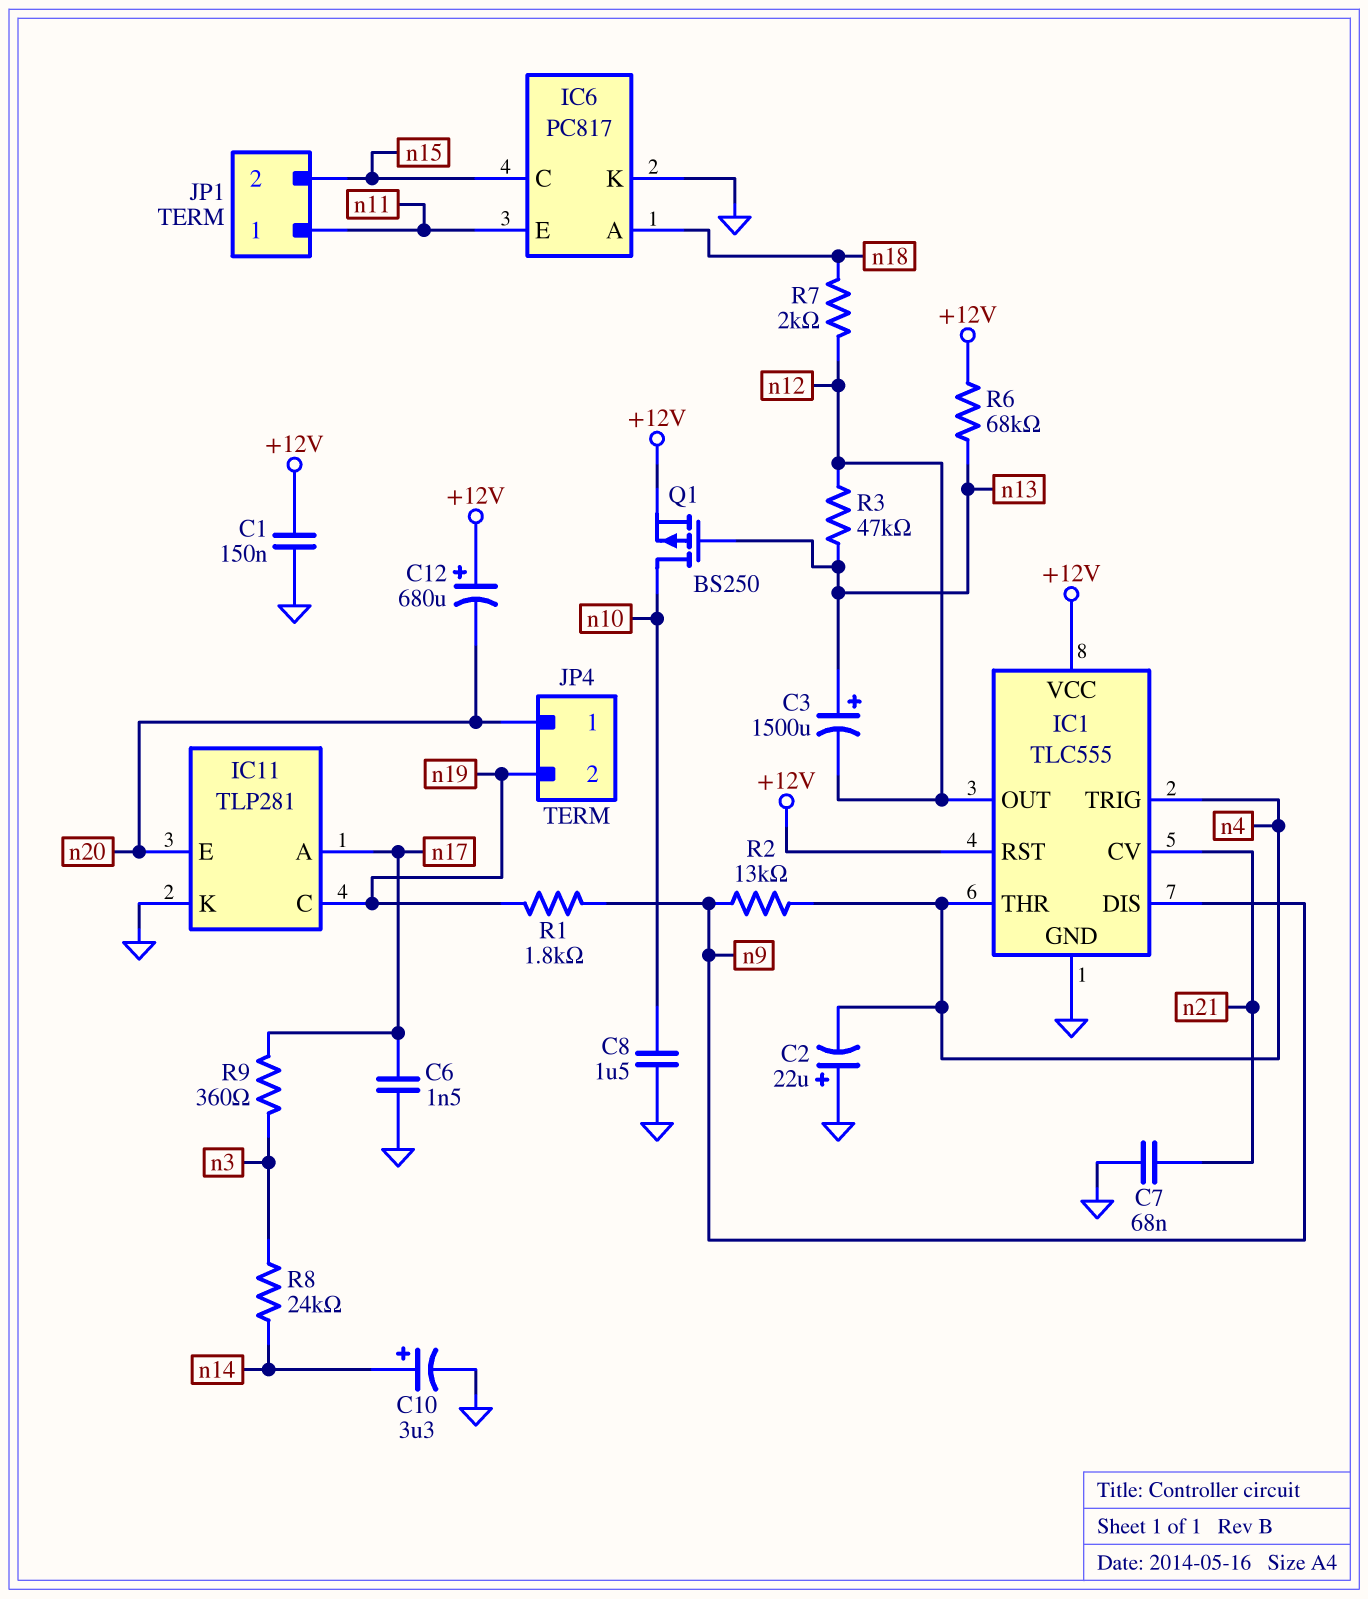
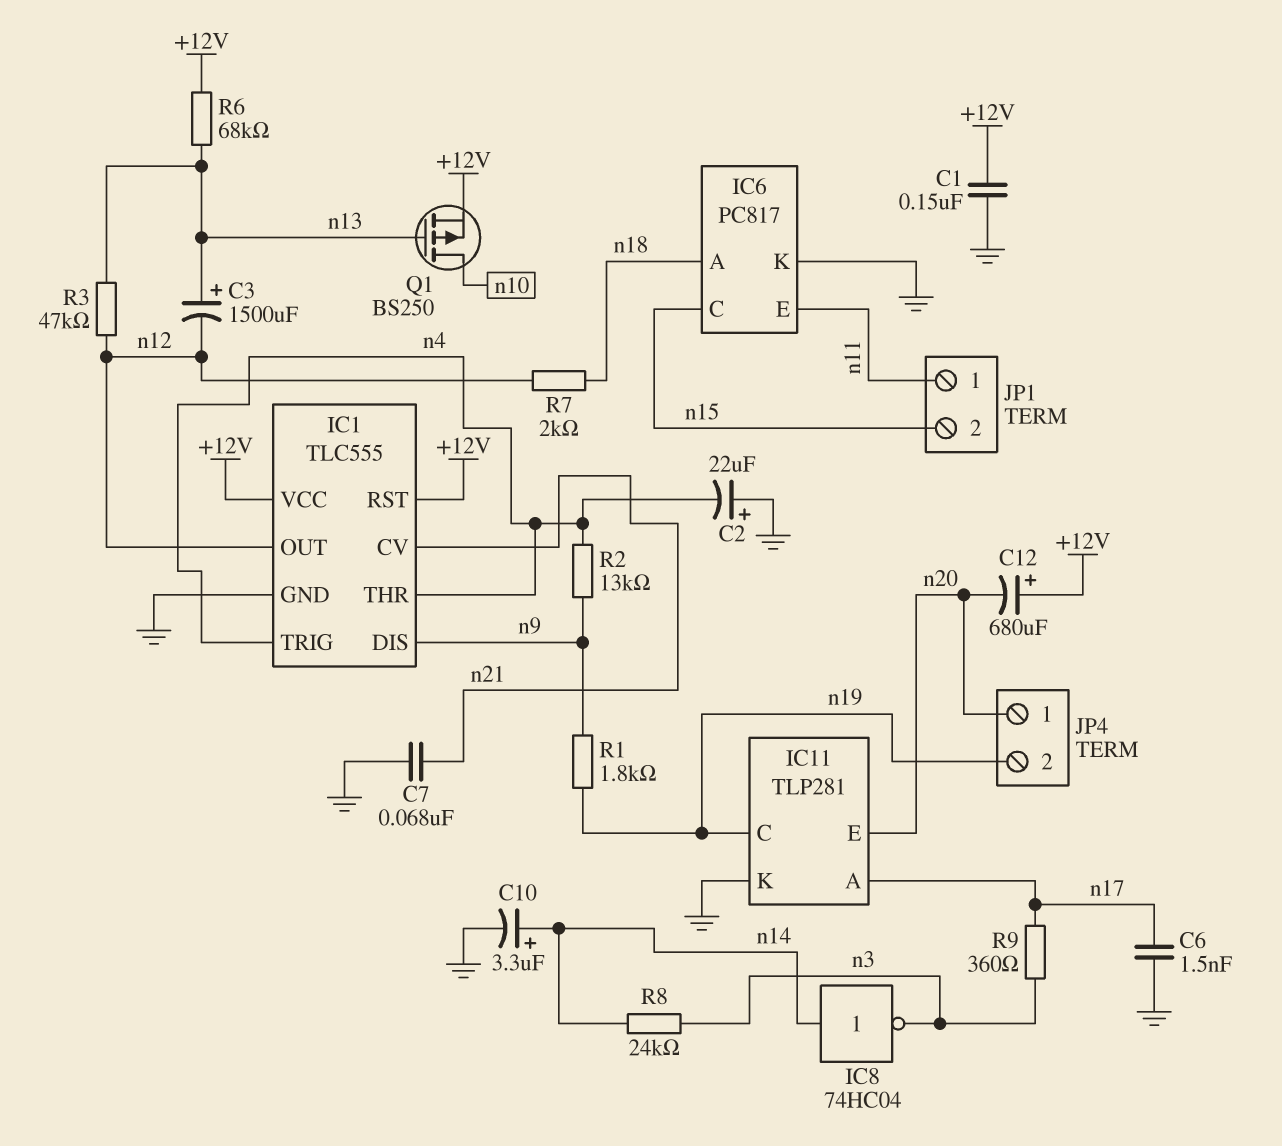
C8: 1.5uF (GND, n10) -> none
IC8: none -> NOT 74HC04 (in n14, out n3)

